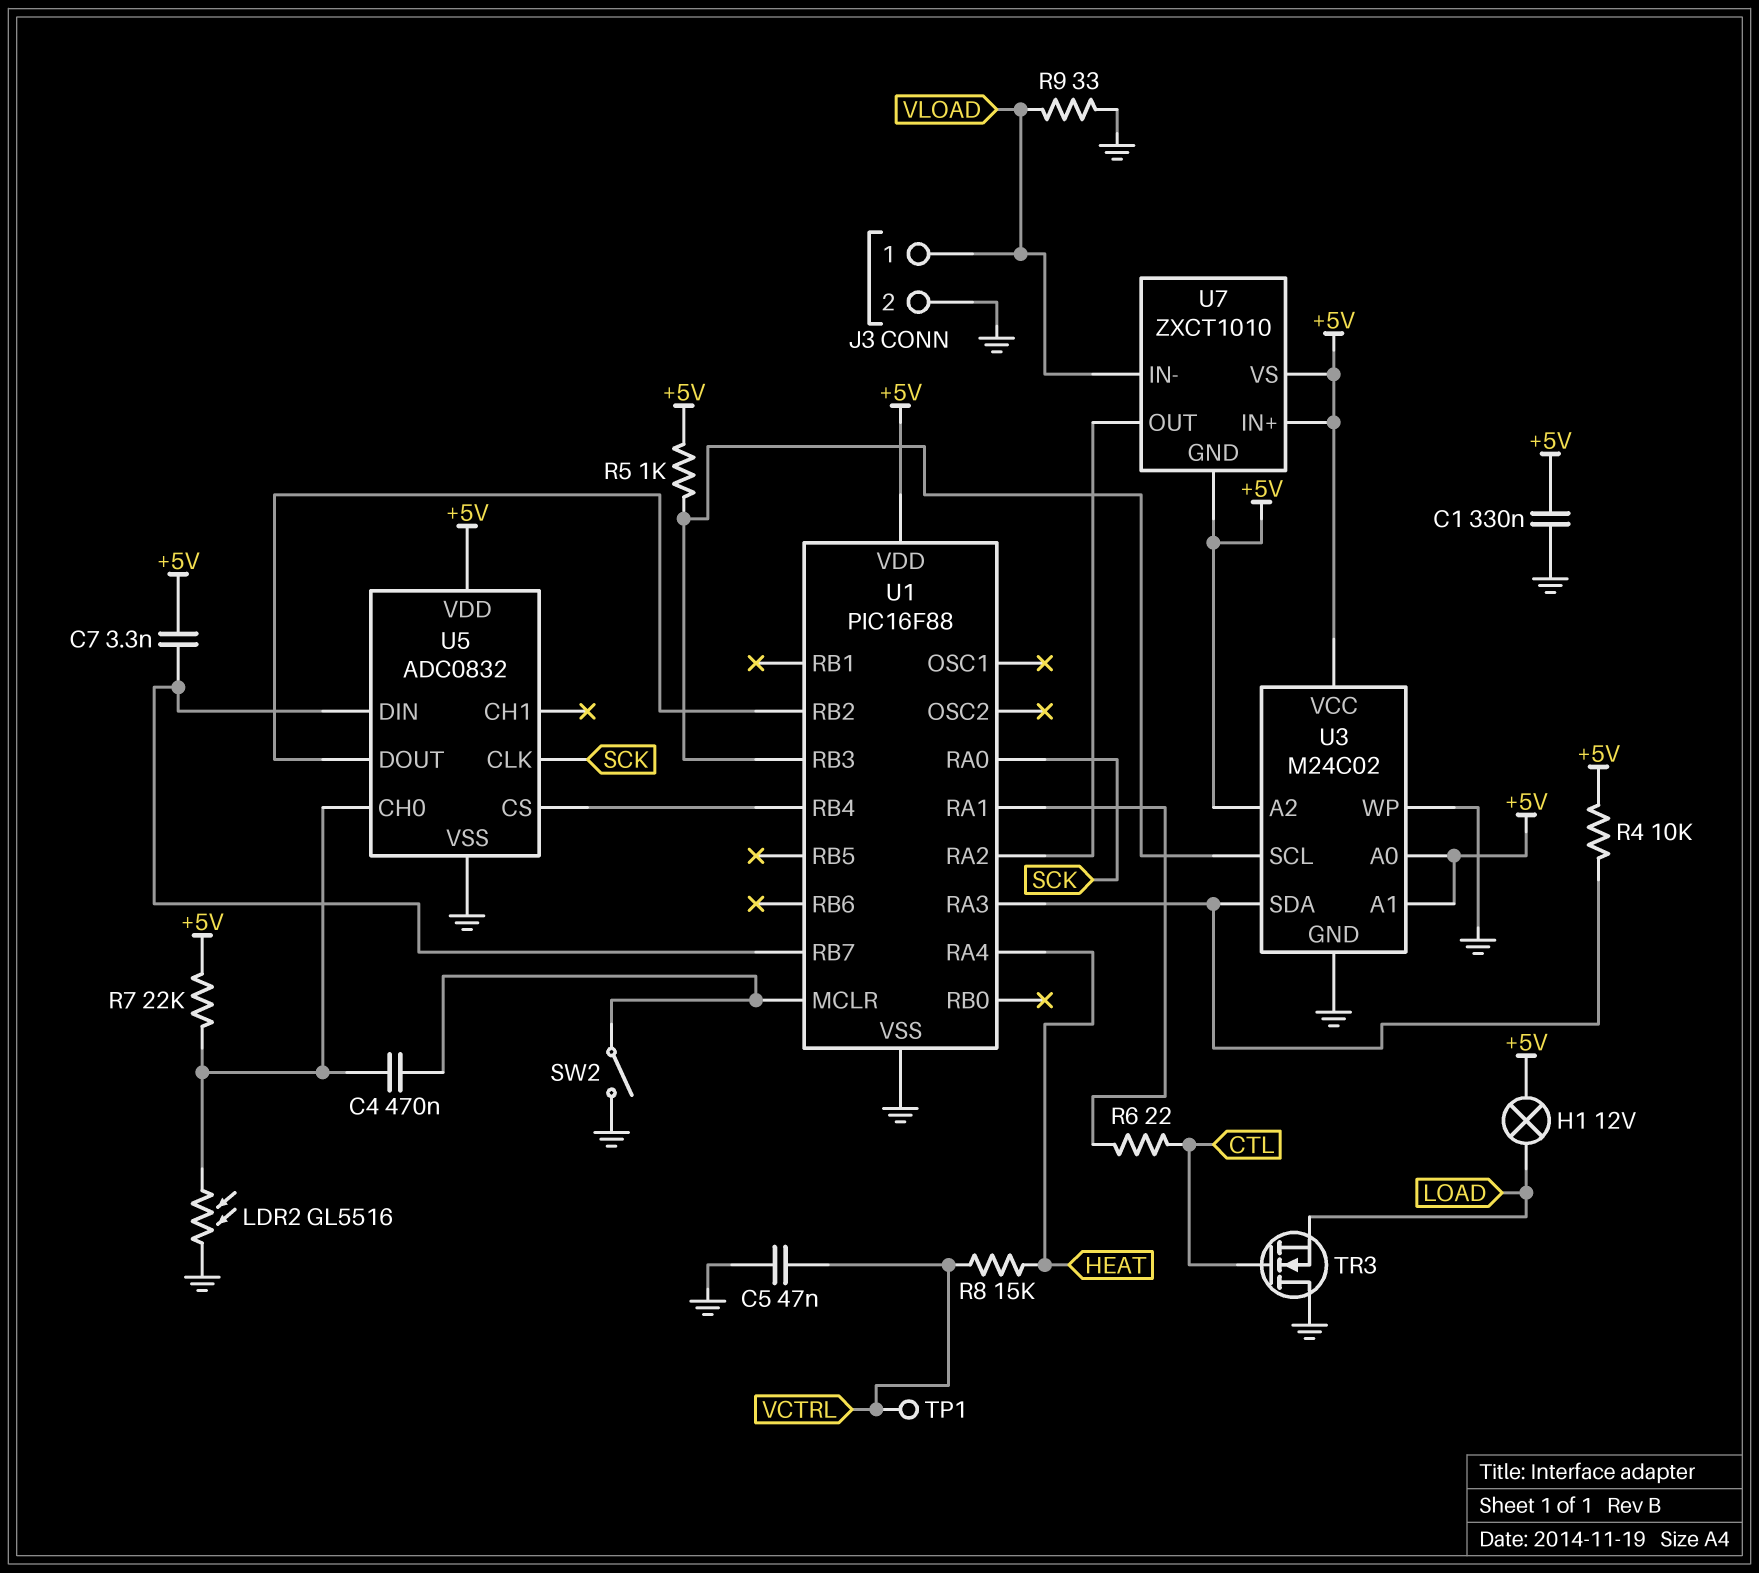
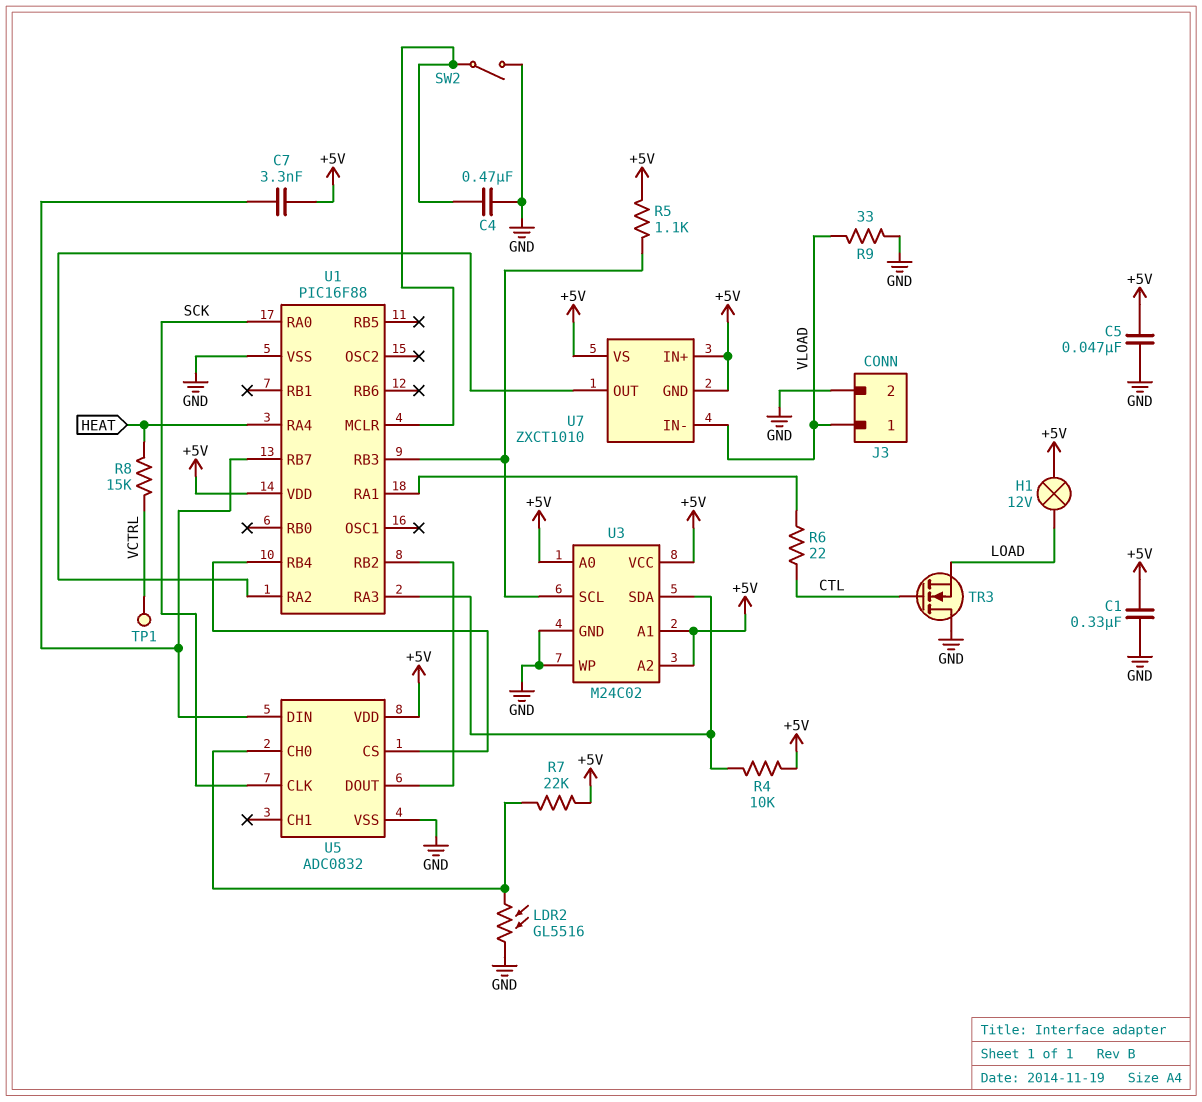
C4: 470nF (U1/MCLR, U5/CH0) -> 470nF (GND, U1/MCLR)
C5: 47nF (GND, VCTRL) -> 47nF (+5V, GND)
R5: 1k (+5V, U1/RB3) -> 1.1k (+5V, U1/RB3)

